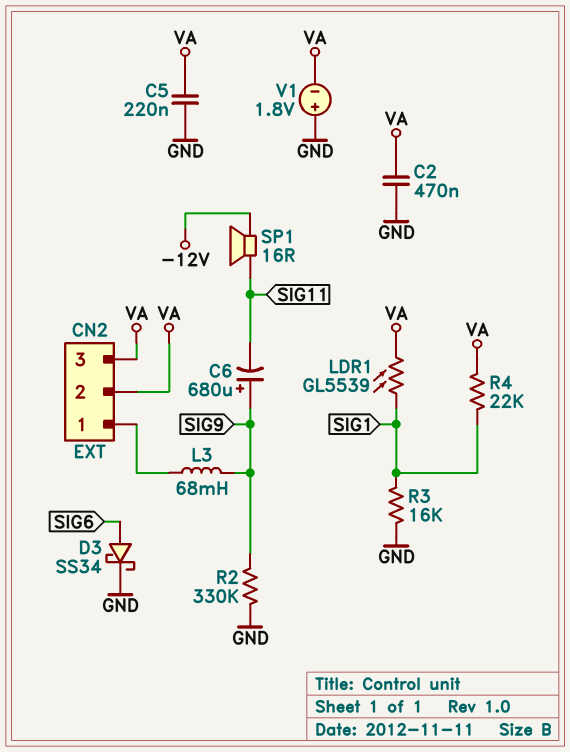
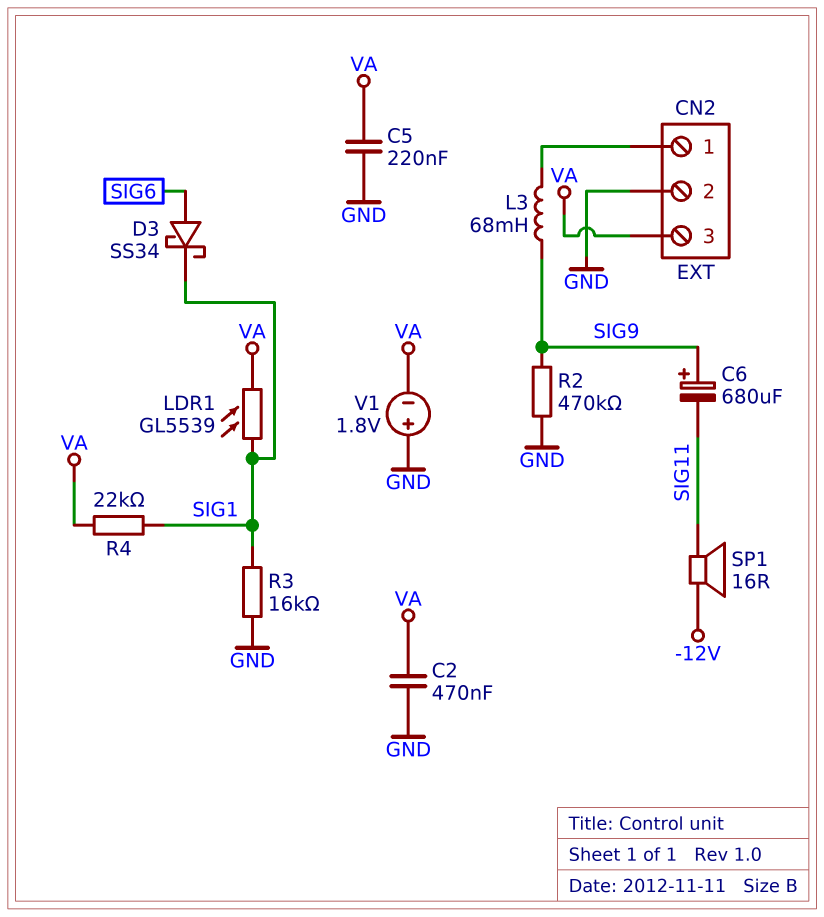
CN2 pin 2: VA -> GND
D3: schottky SS34 (A SIG6, K GND) -> schottky SS34 (A SIG6, K SIG1)
R2: 330k (GND, SIG9) -> 470k (GND, SIG9)

